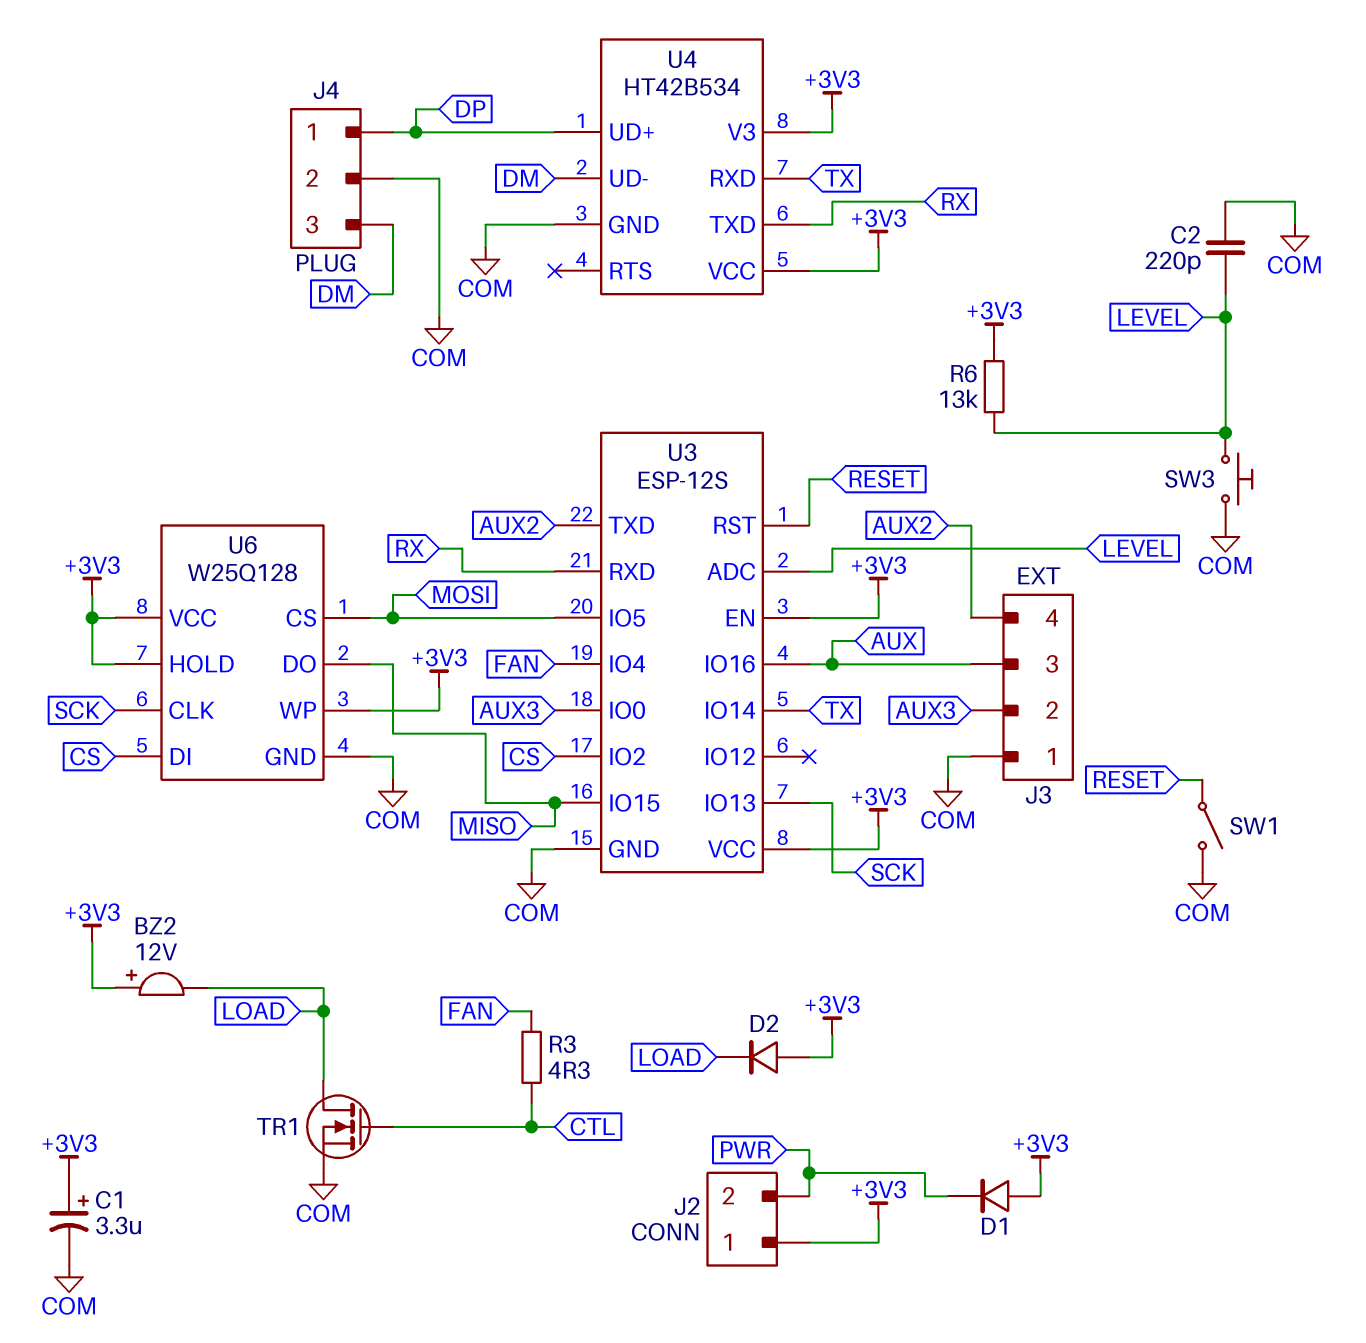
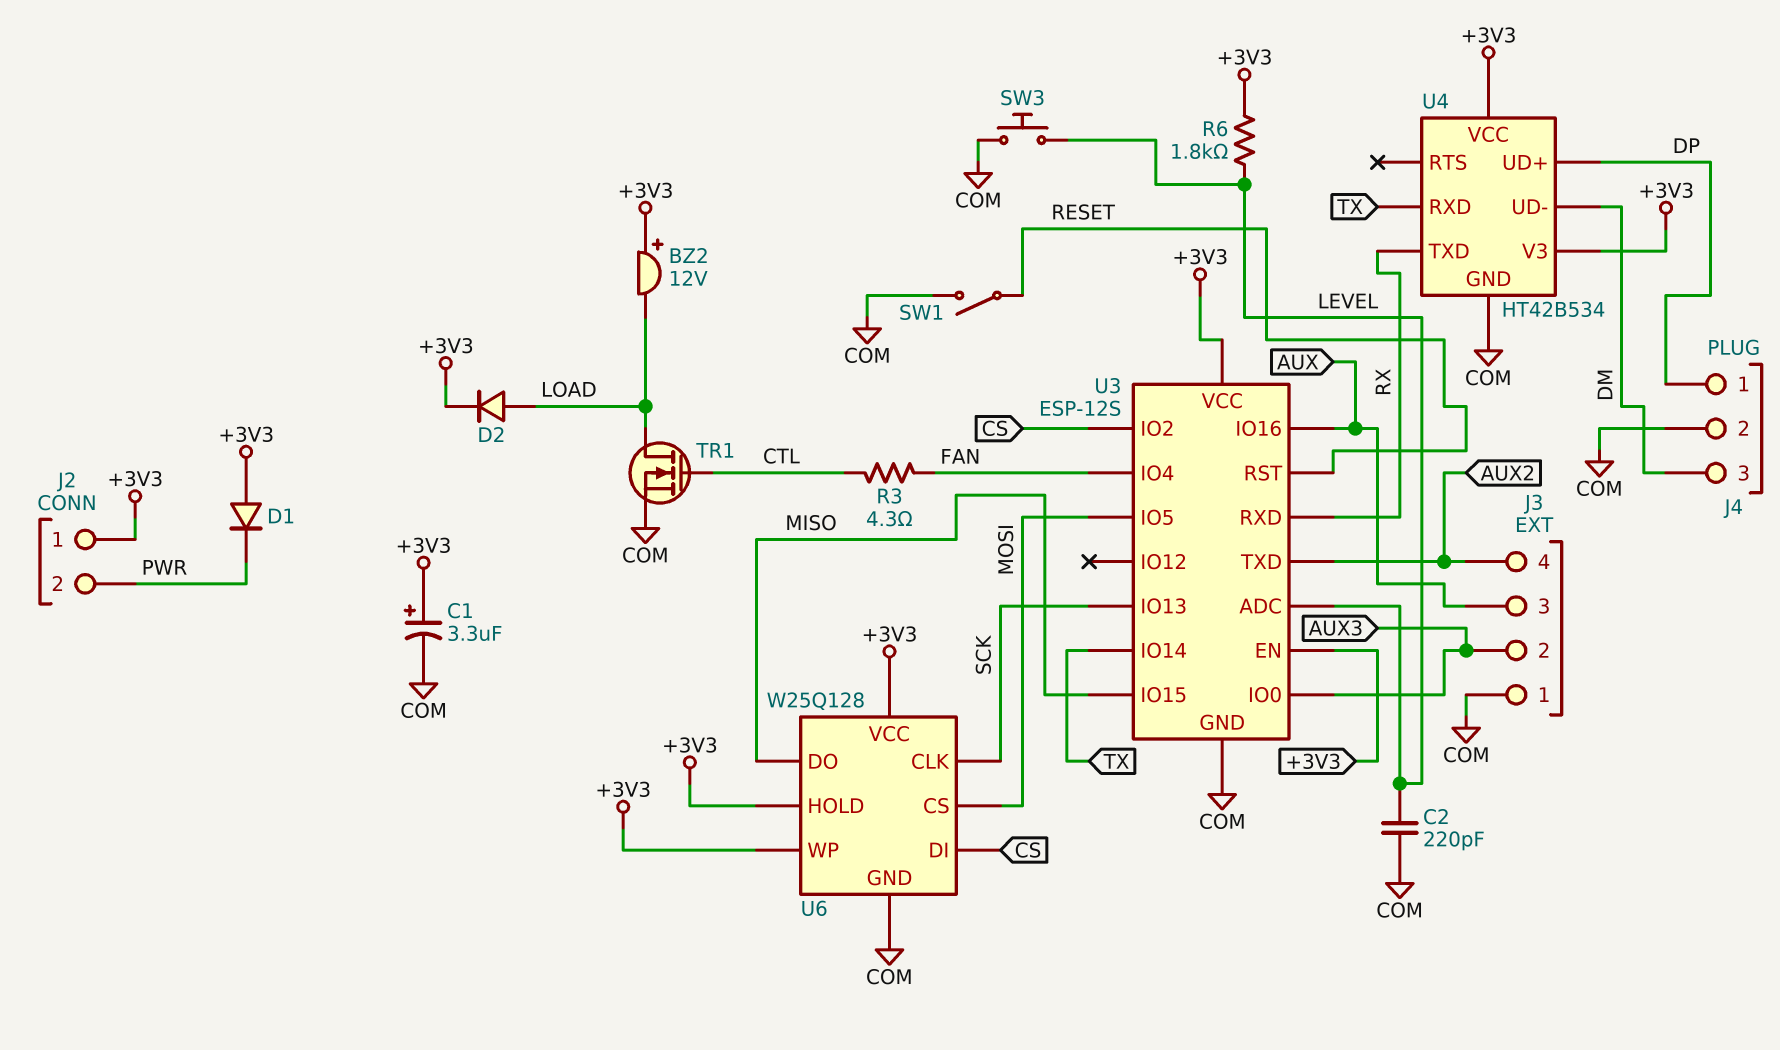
D2: diode (A +3V3, K LOAD) -> diode (A LOAD, K +3V3)
R6: 13k (+3V3, LEVEL) -> 1.8k (+3V3, LEVEL)

